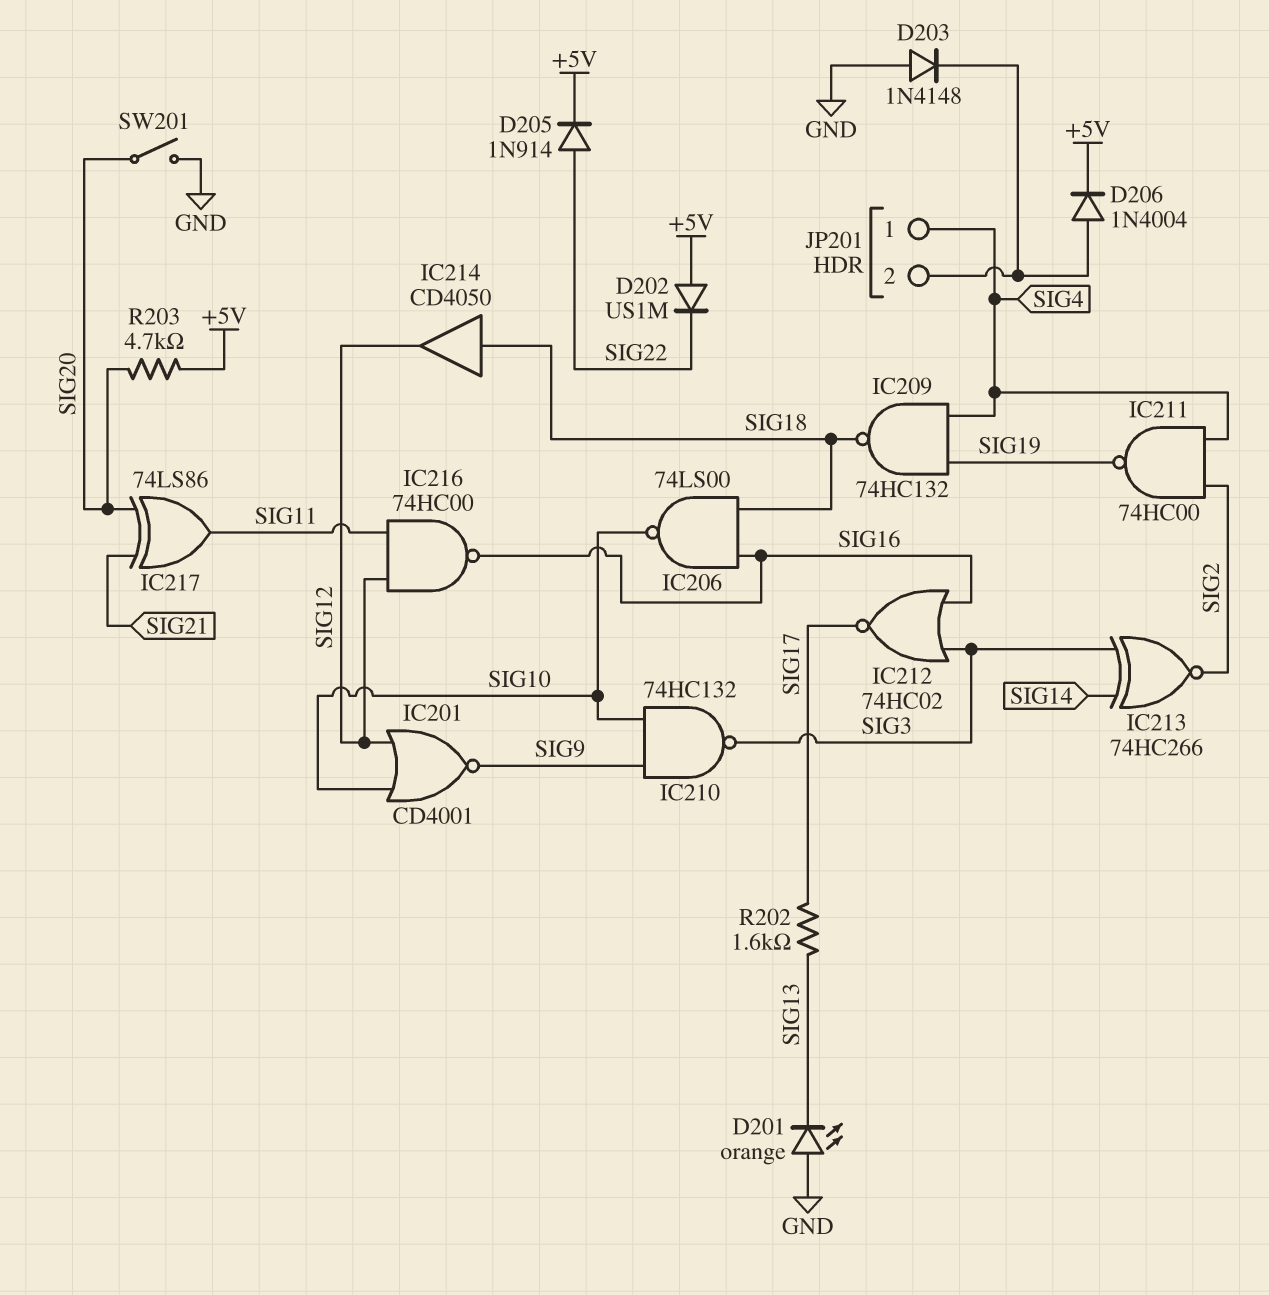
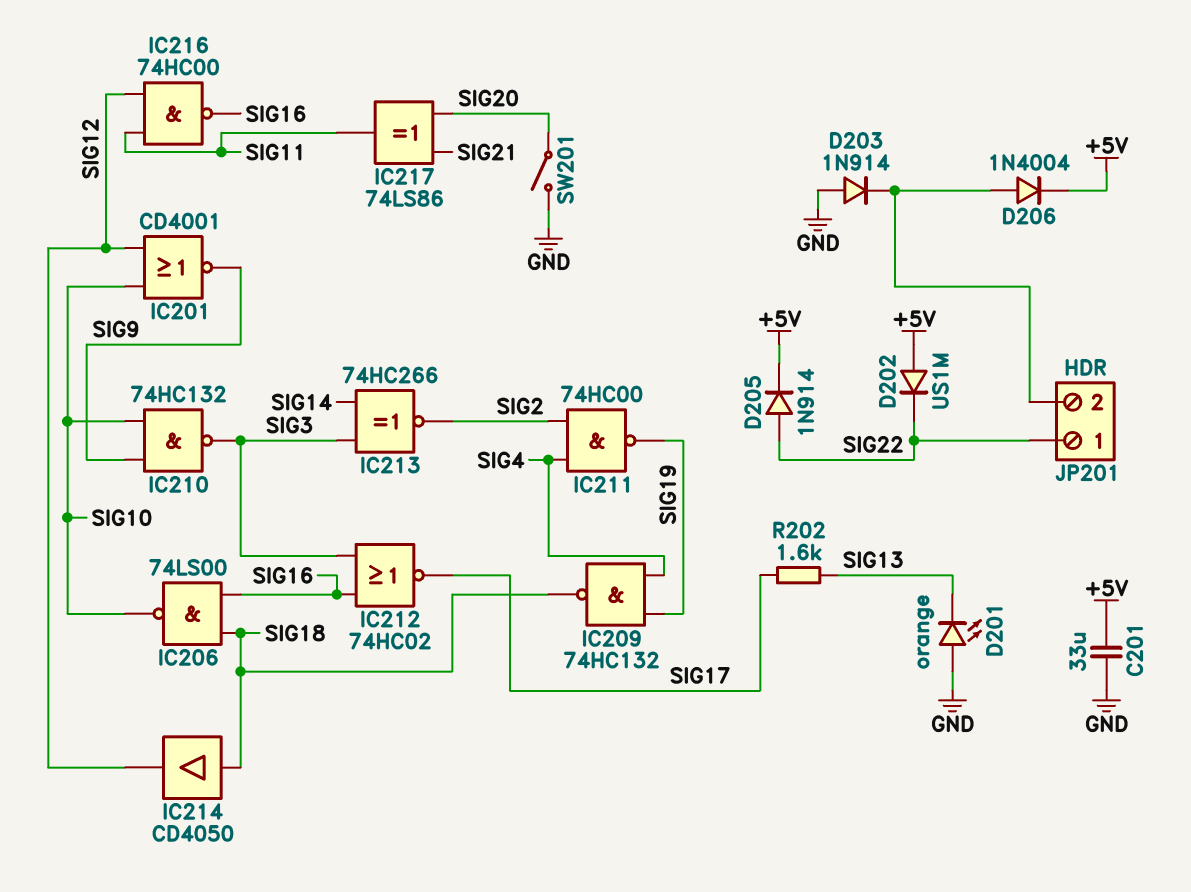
C201: none -> 33uF (+5V, GND)
D203: diode 1N4148 (A GND, K JP201/2) -> diode 1N914 (A GND, K JP201/2)
JP201 pin 1: SIG4 -> SIG22
R203: 4.7k (+5V, SIG20) -> none

